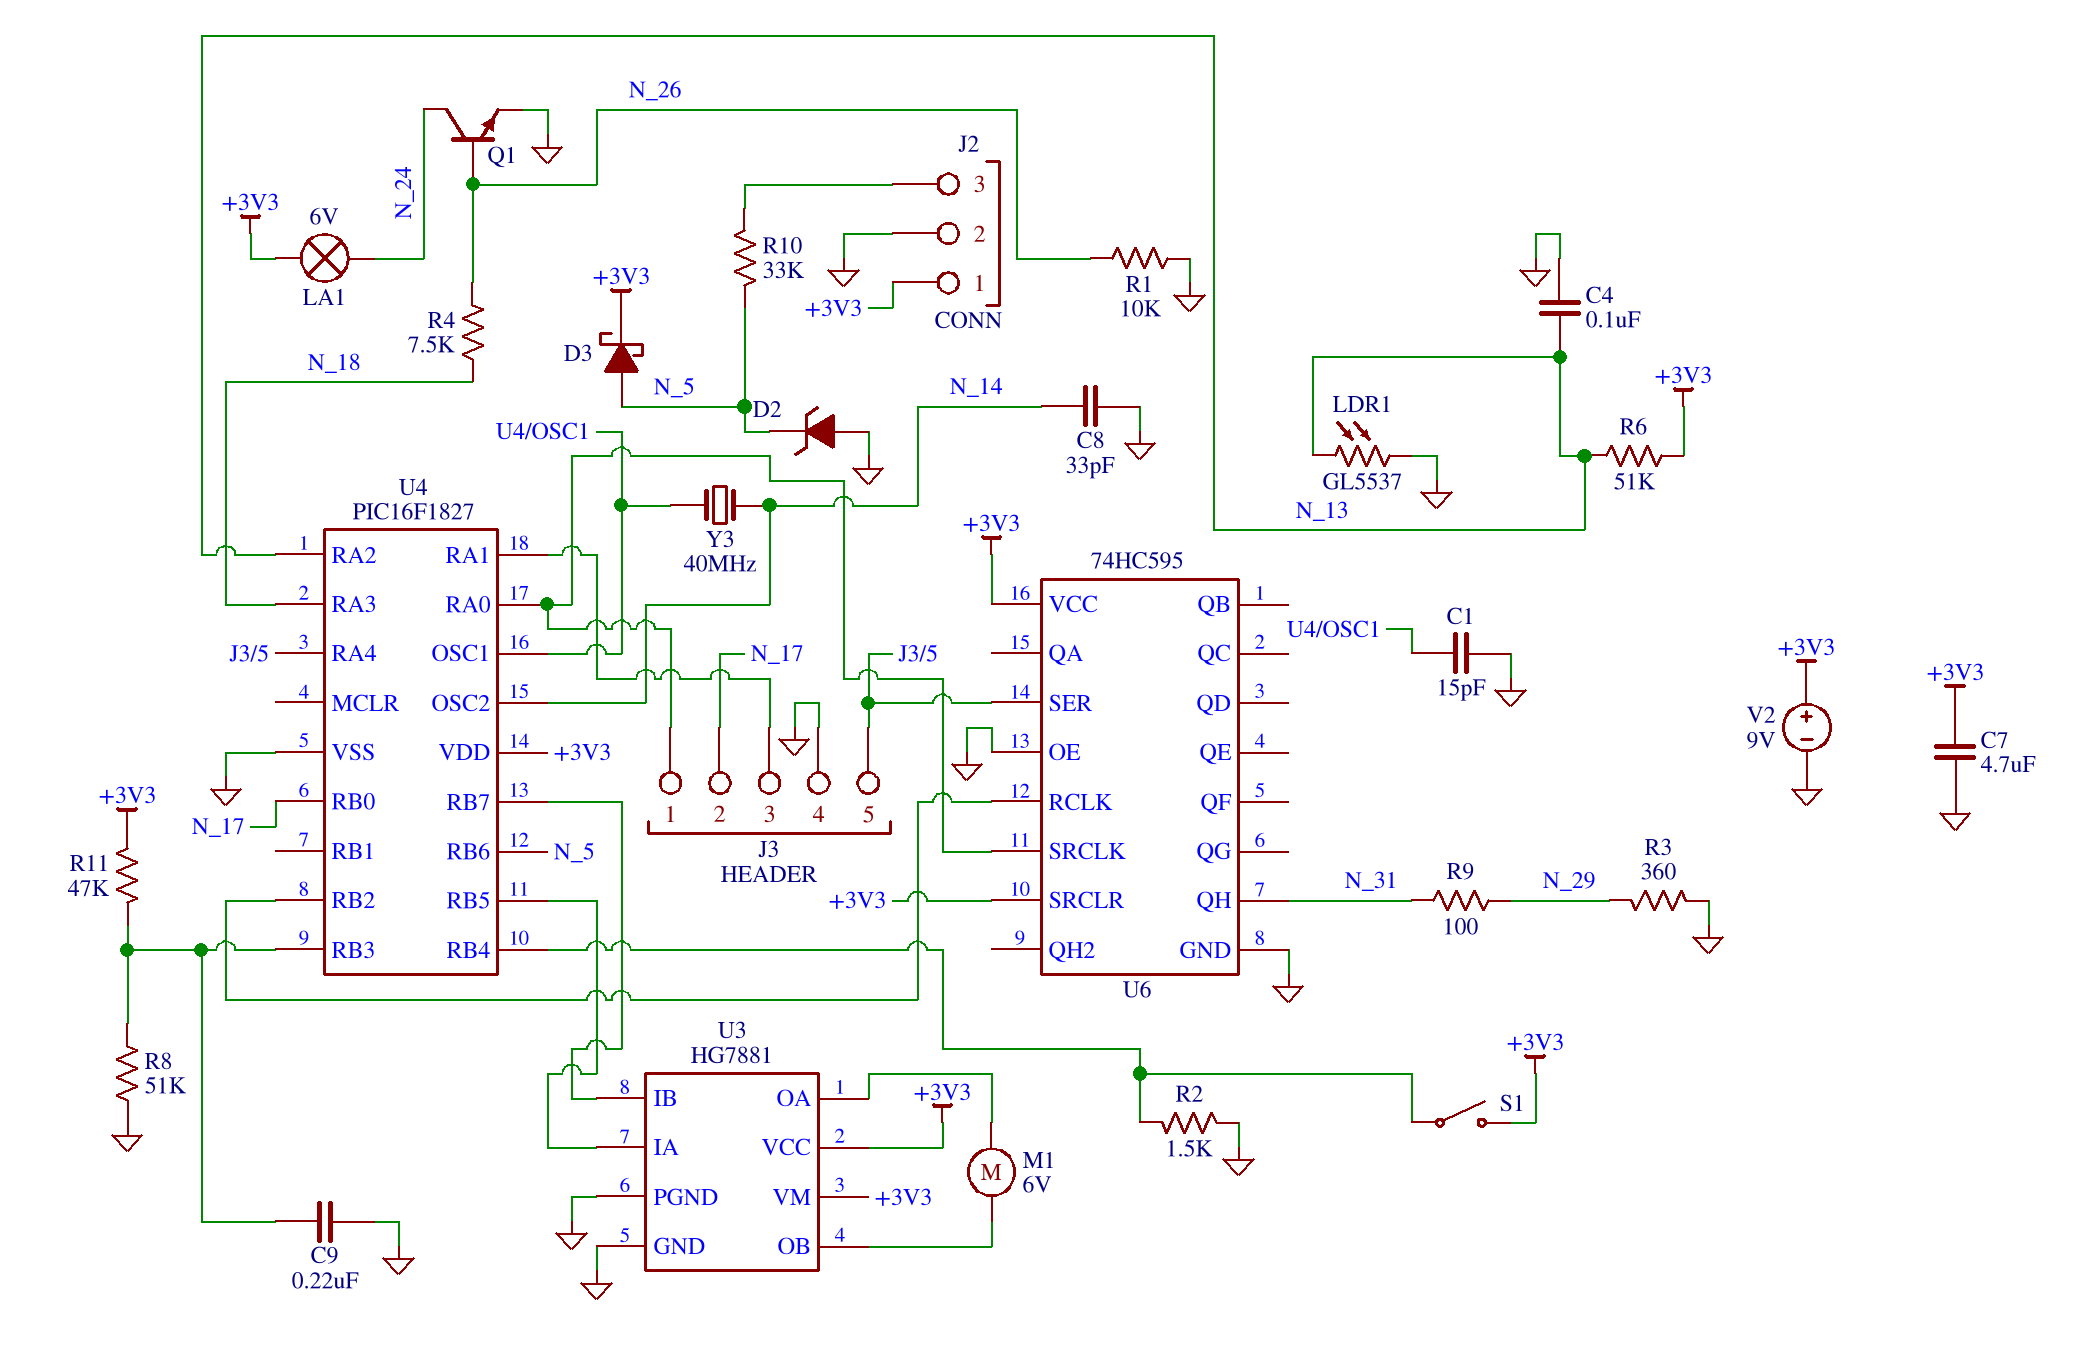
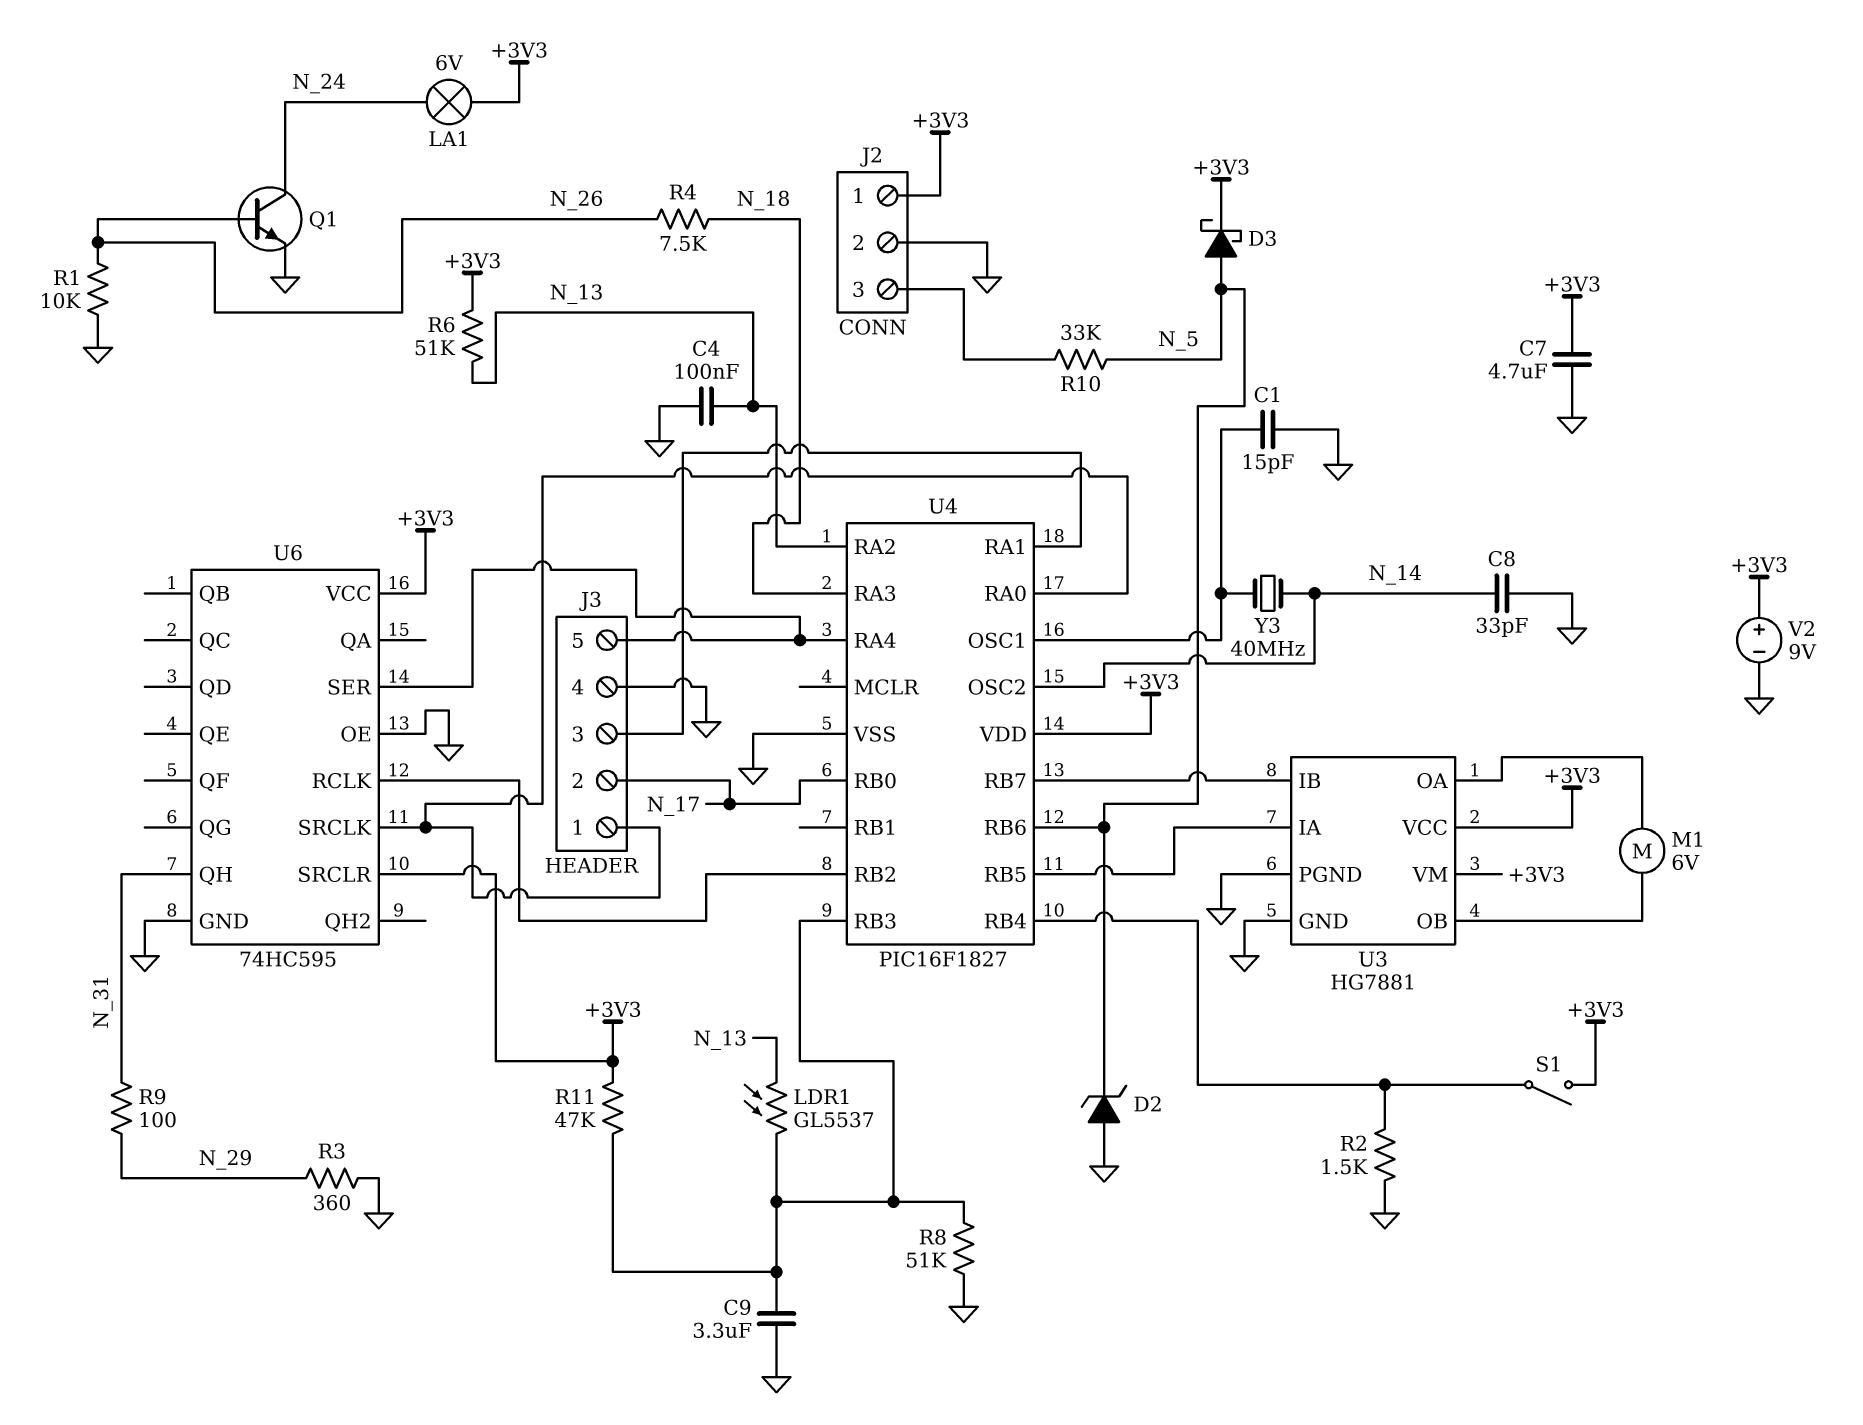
C9: 220nF (GND, U4/RB3) -> 3.3uF (GND, U4/RB3)
LDR1: GL5537 (GND, N_13) -> GL5537 (N_13, U4/RB3)

